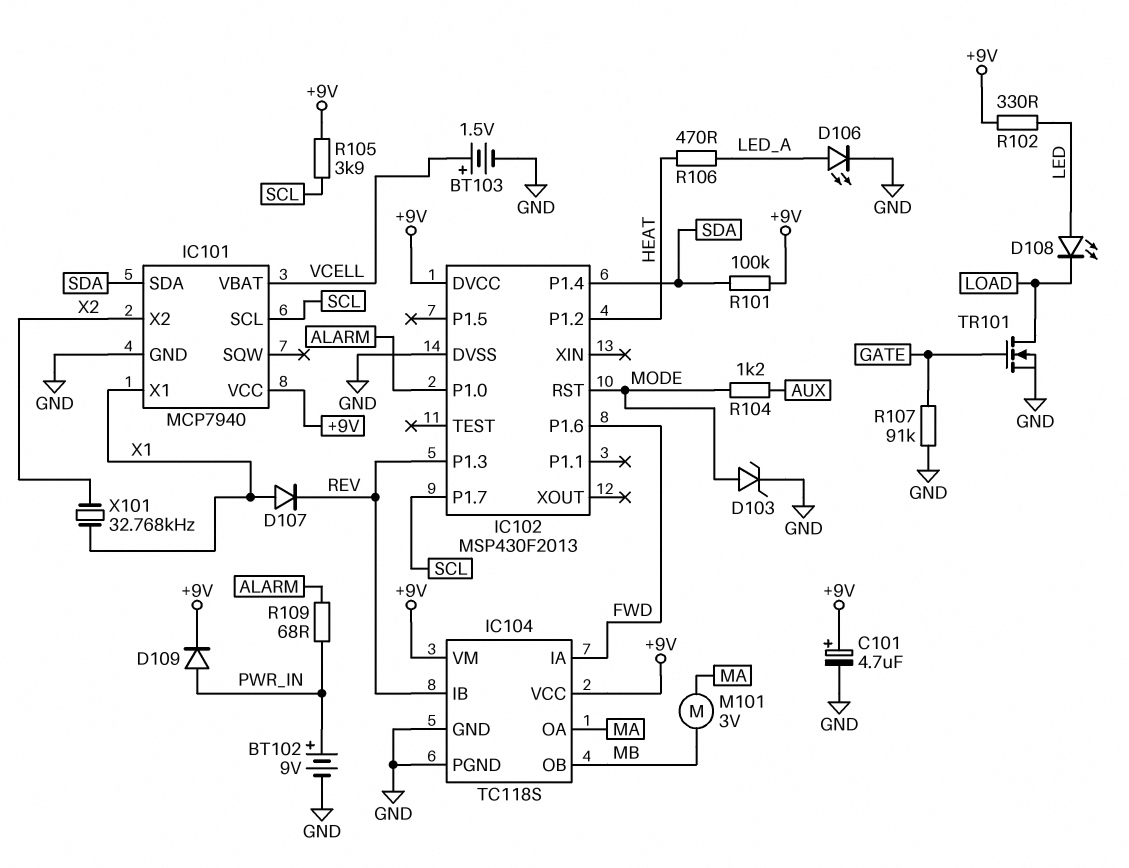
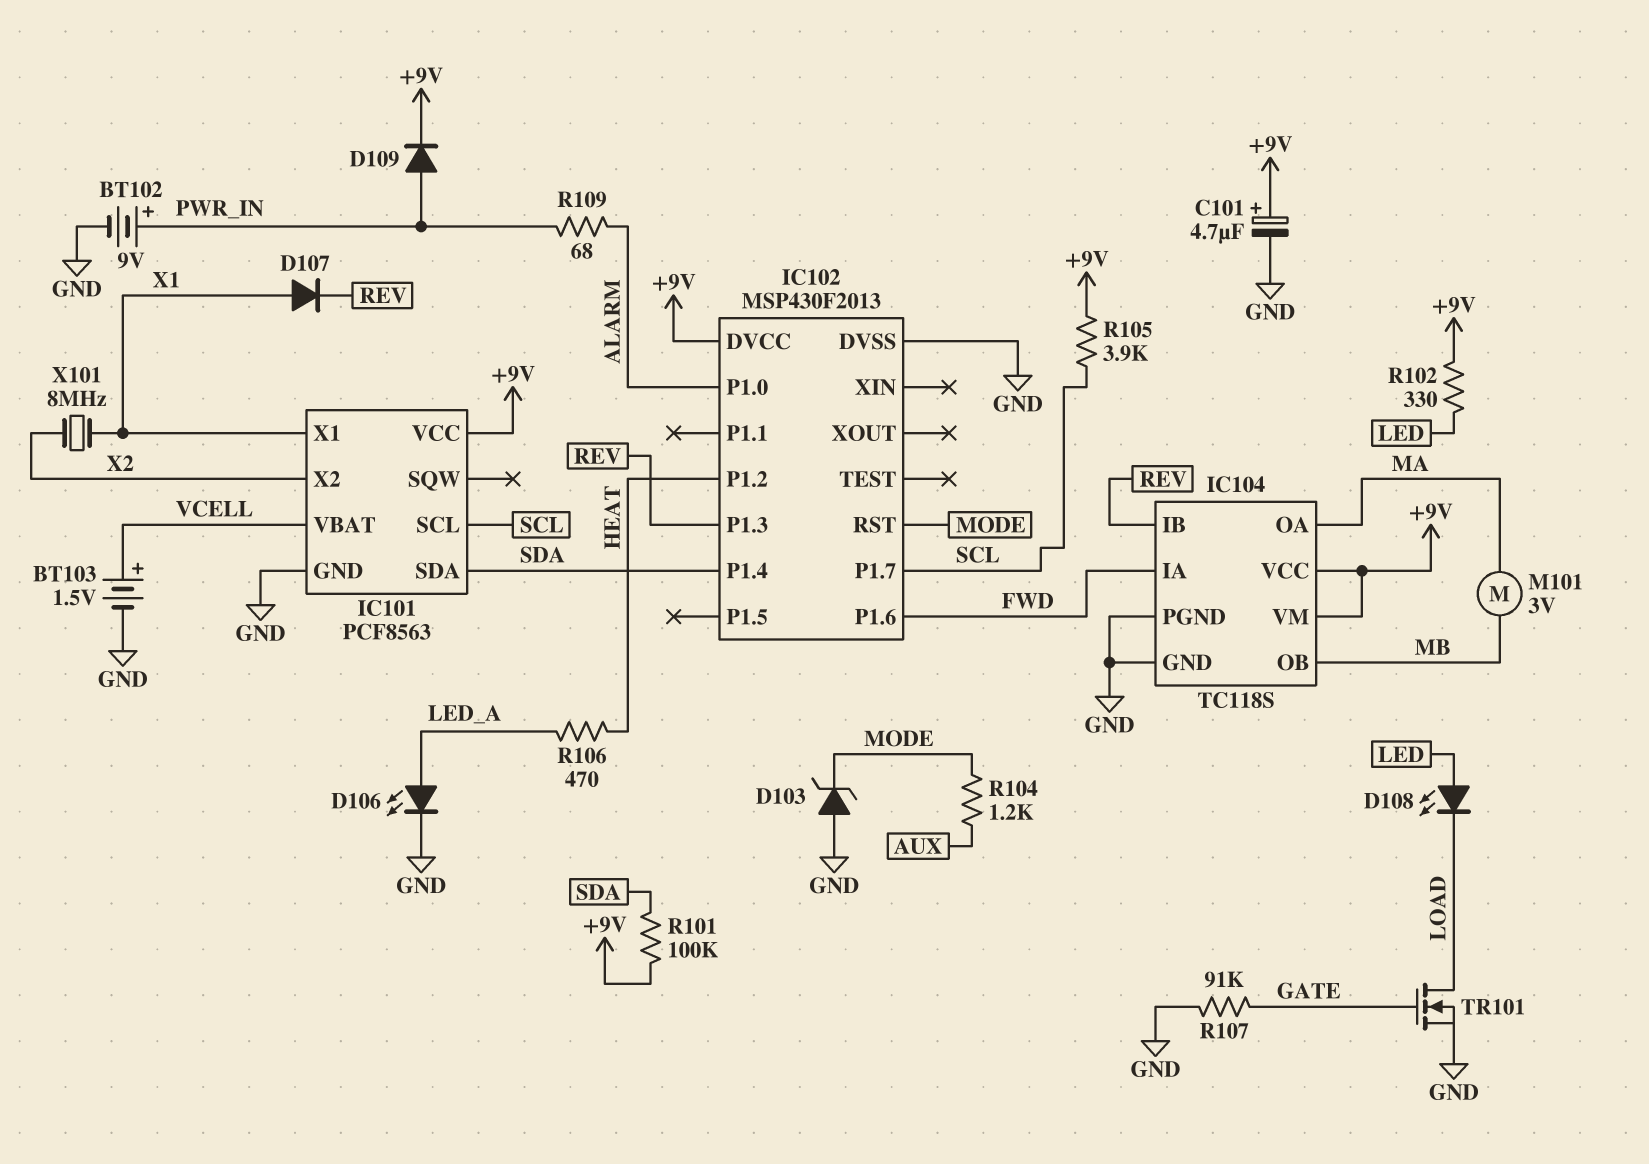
D103: zener (A MODE, K GND) -> zener (A GND, K MODE)
IC101: MCP7940 -> PCF8563
X101: 32.768kHz (X1, X2) -> 8MHz (X1, X2)

